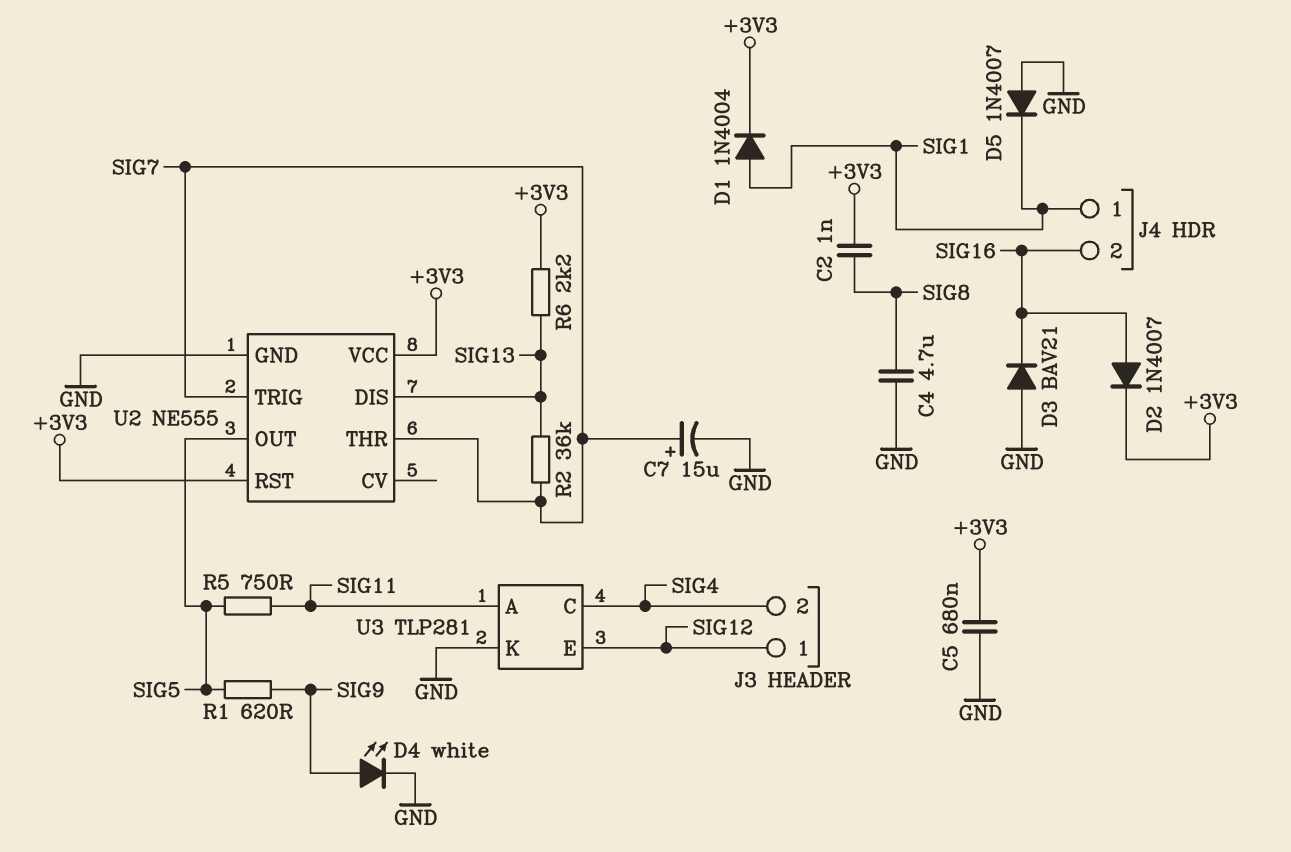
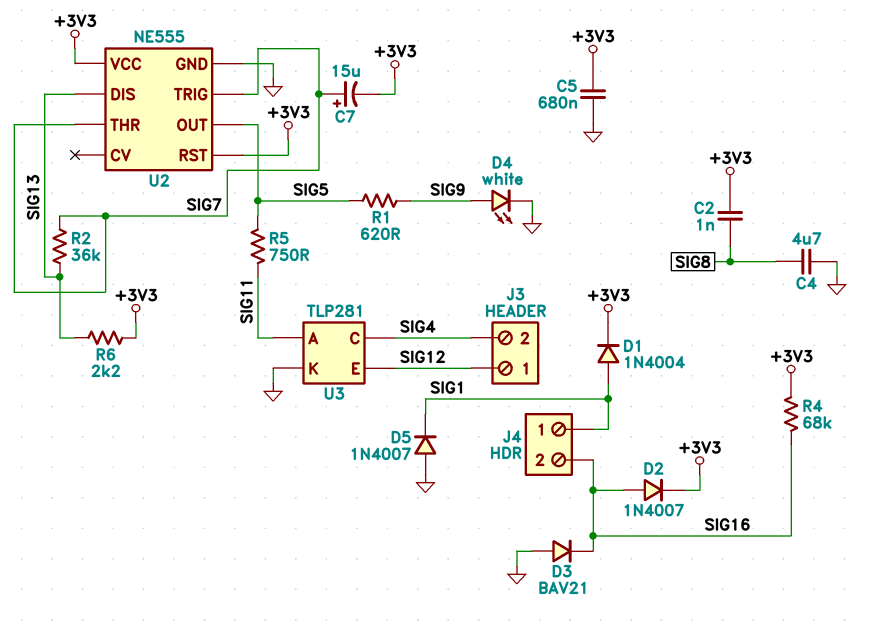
C7: 15uF (plus SIG7, minus GND) -> 15uF (plus SIG7, minus +3V3)
R4: none -> 68k (+3V3, SIG16)

